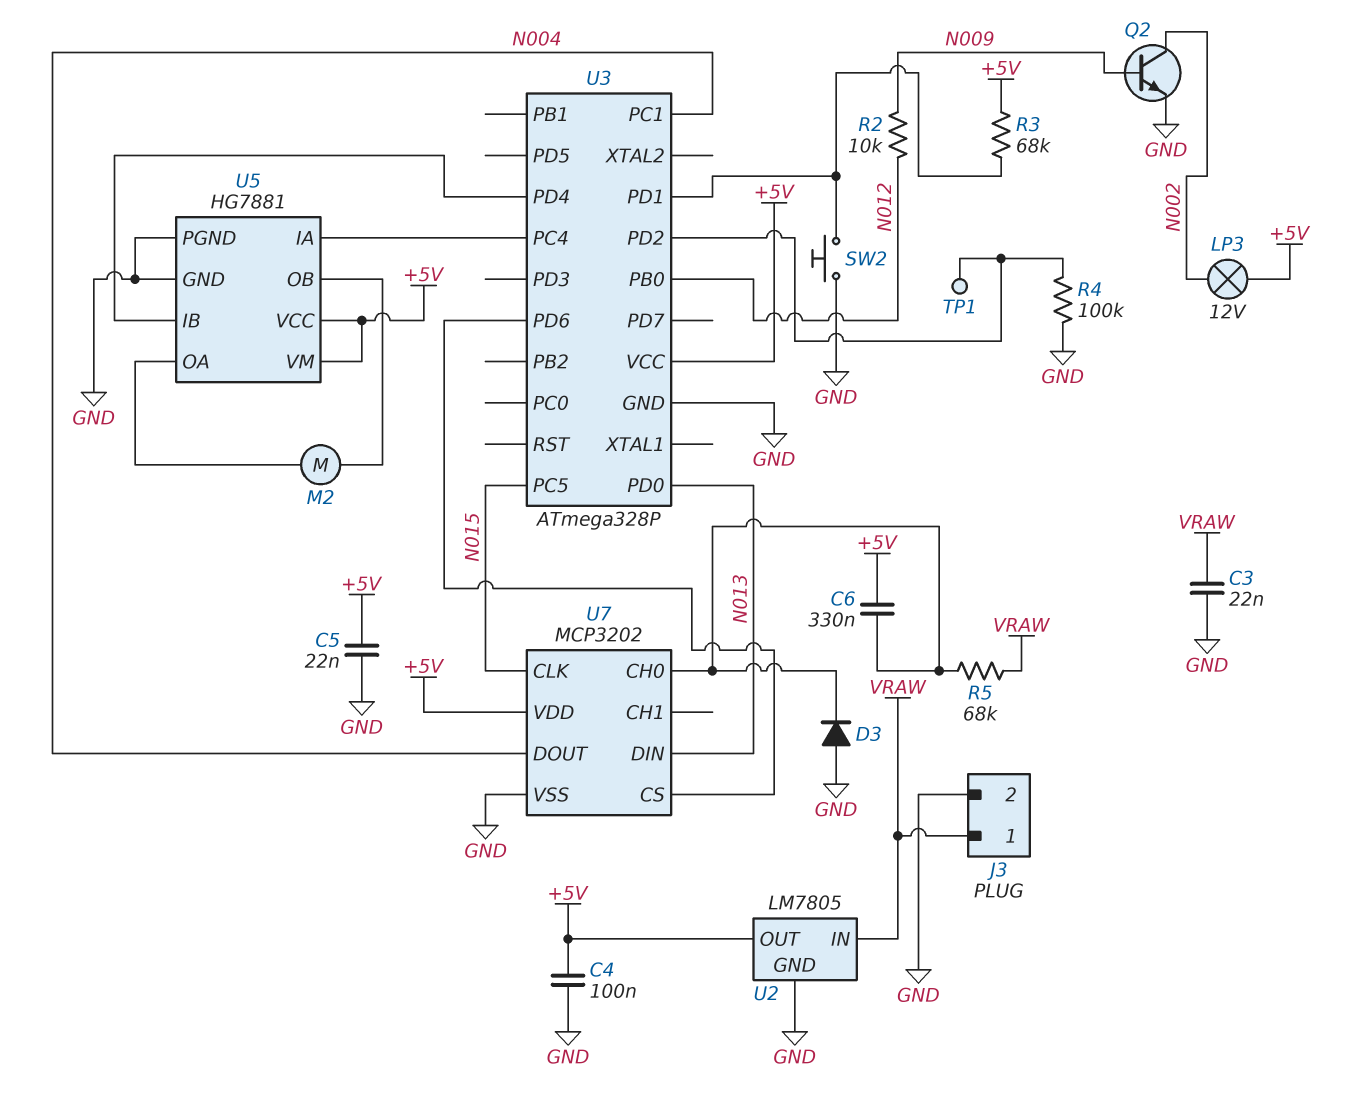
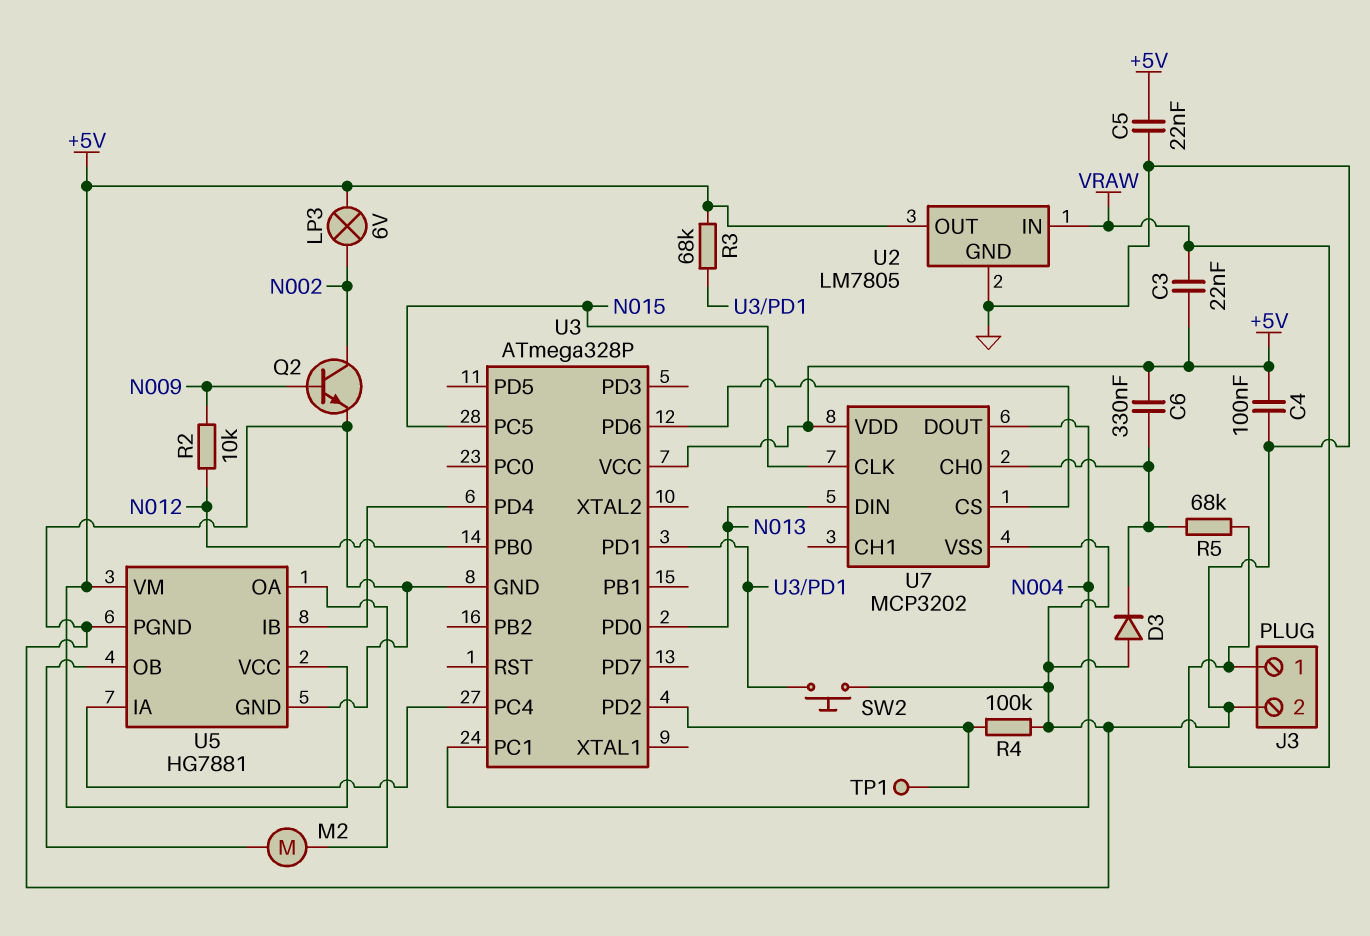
C3: 22nF (GND, VRAW) -> 22nF (+5V, VRAW)
LP3: lamp 12V (+5V, N002) -> lamp 6V (+5V, N002)

